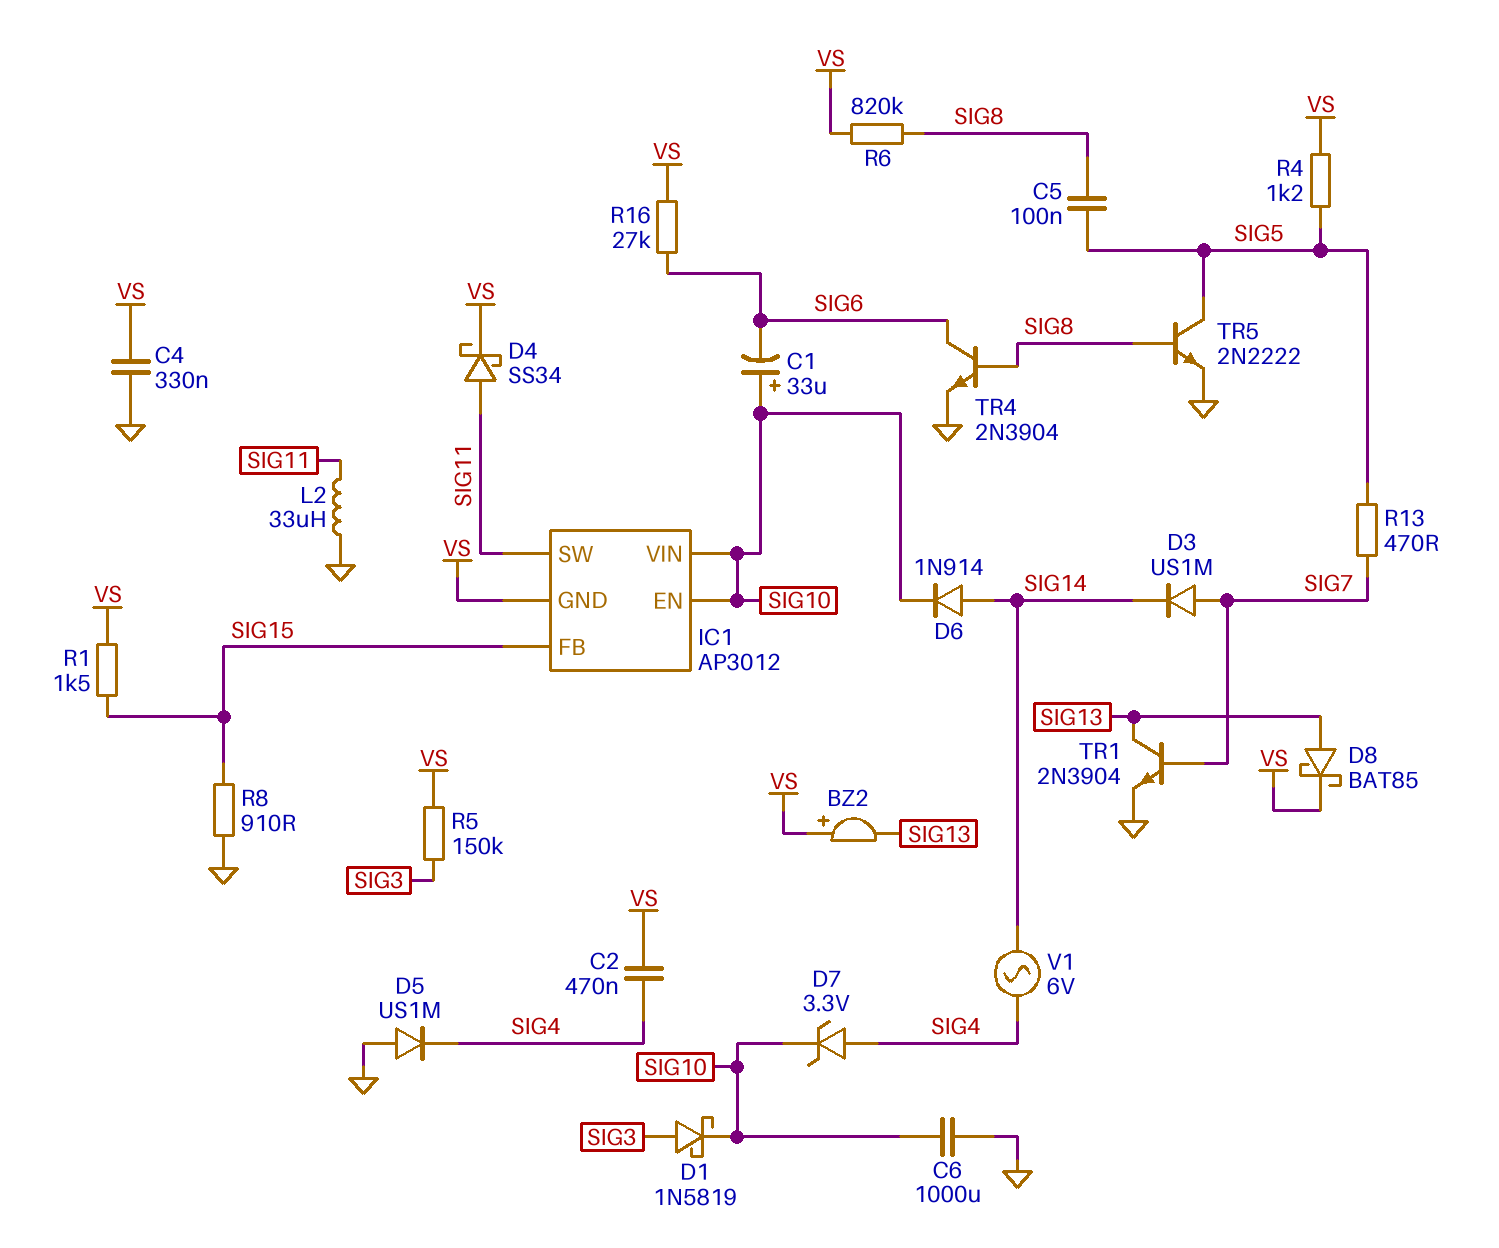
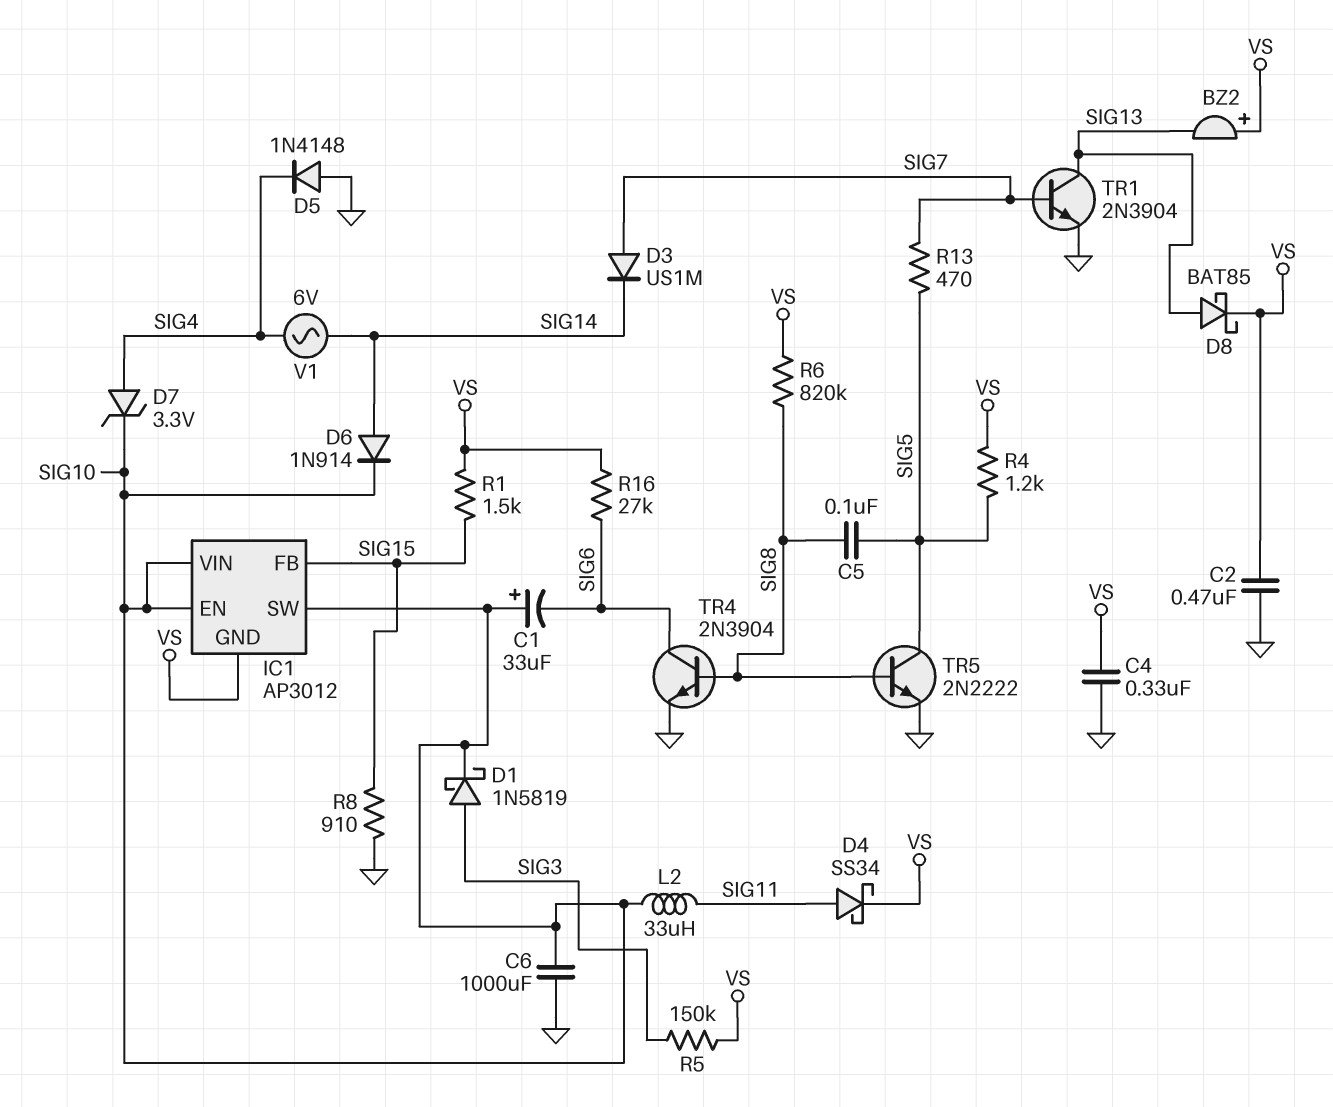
C2: 470nF (SIG4, VS) -> 470nF (GND, VS)
D5: diode US1M (A GND, K SIG4) -> diode 1N4148 (A GND, K SIG4)
IC1 pin SW: SIG11 -> SIG10
L2: 33uH (GND, SIG11) -> 33uH (SIG10, SIG11)

